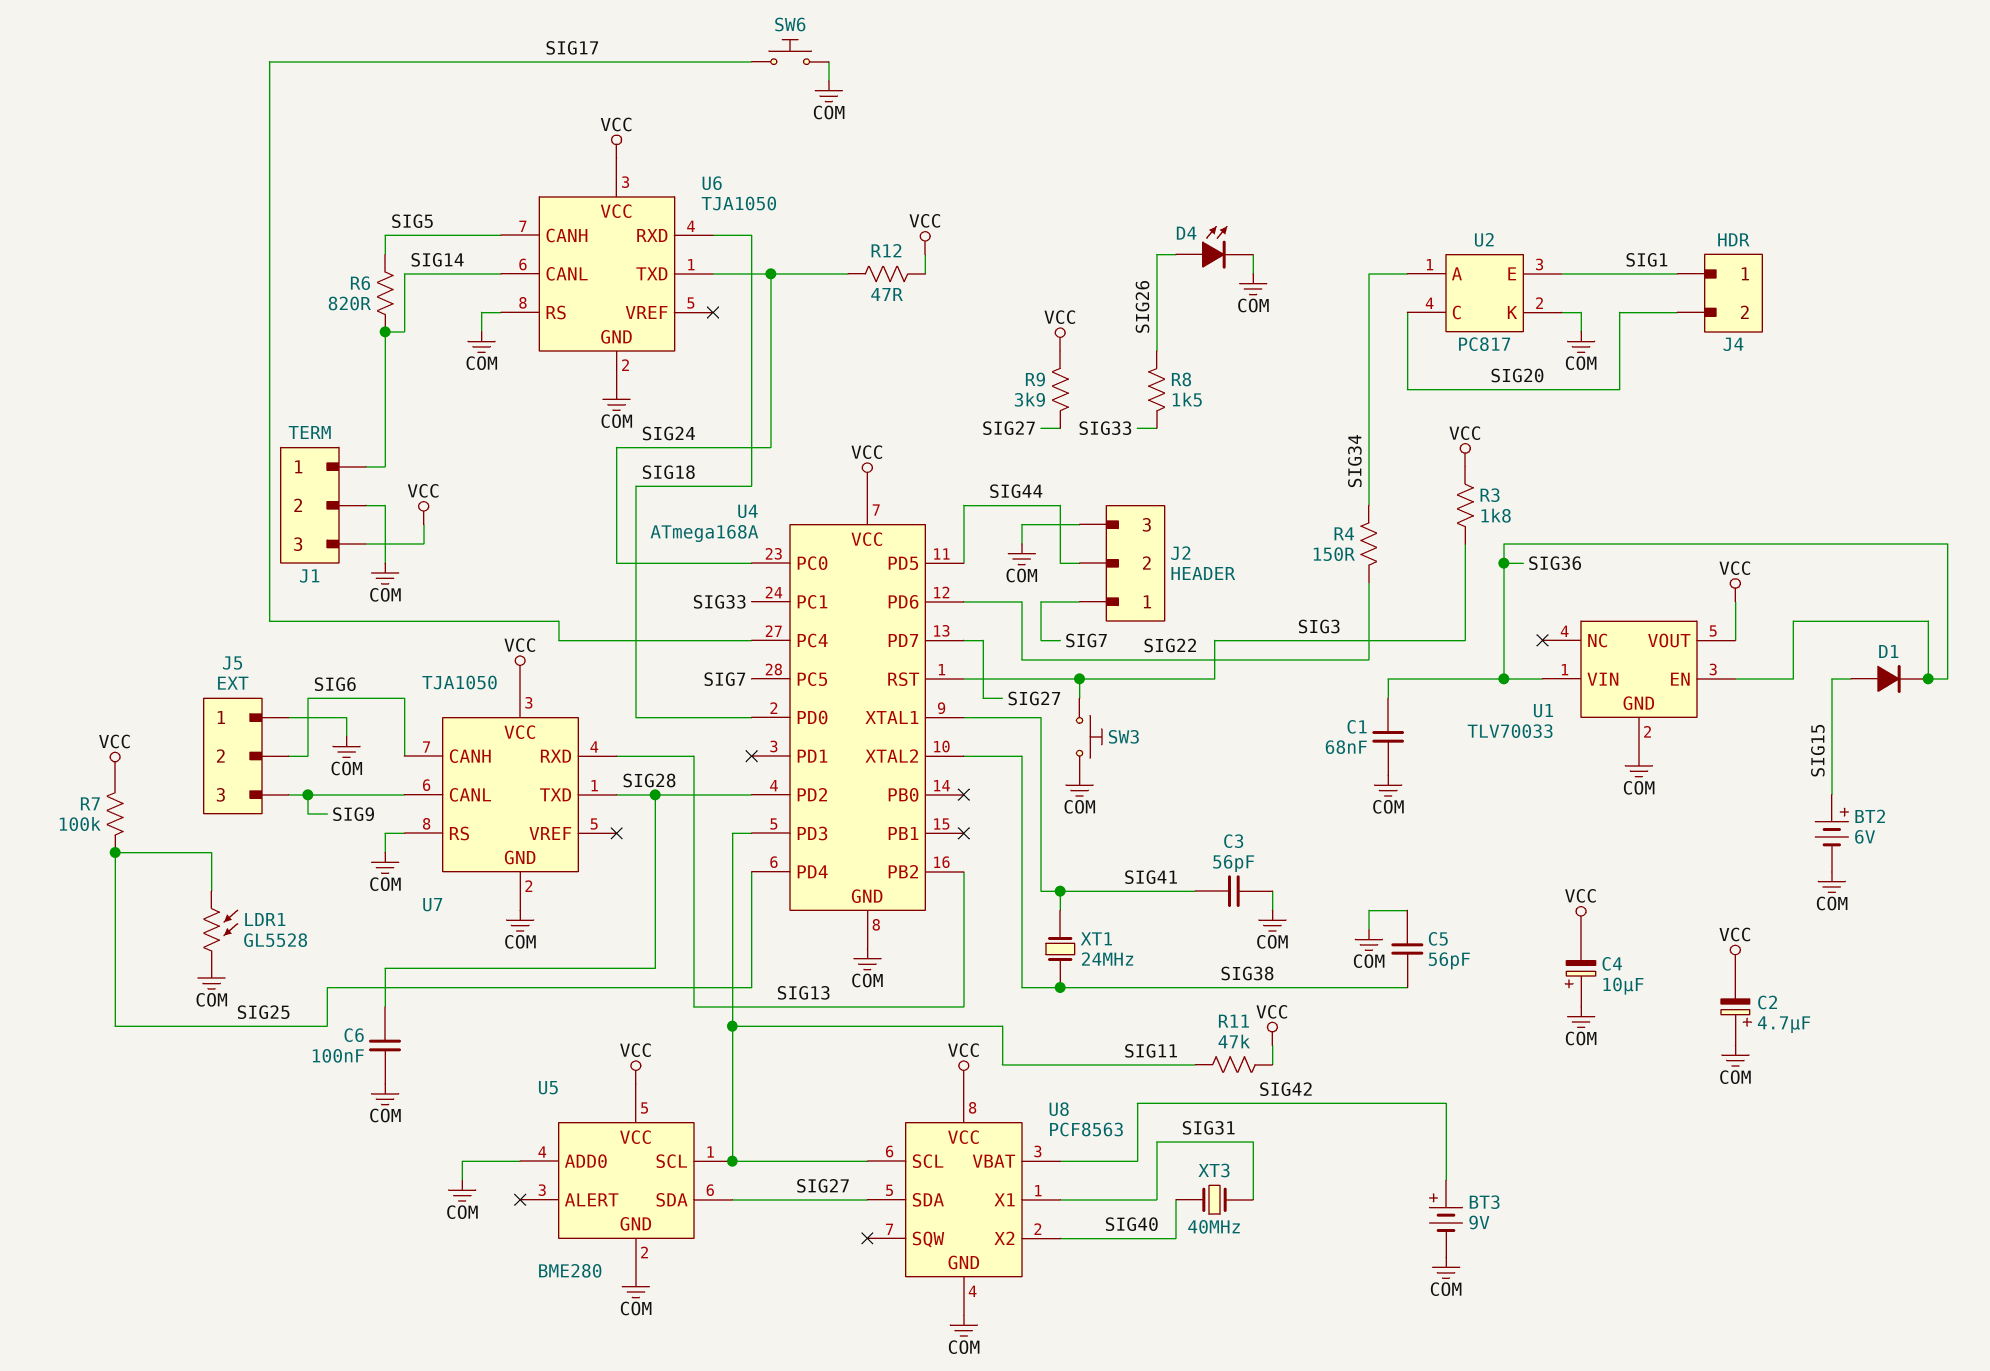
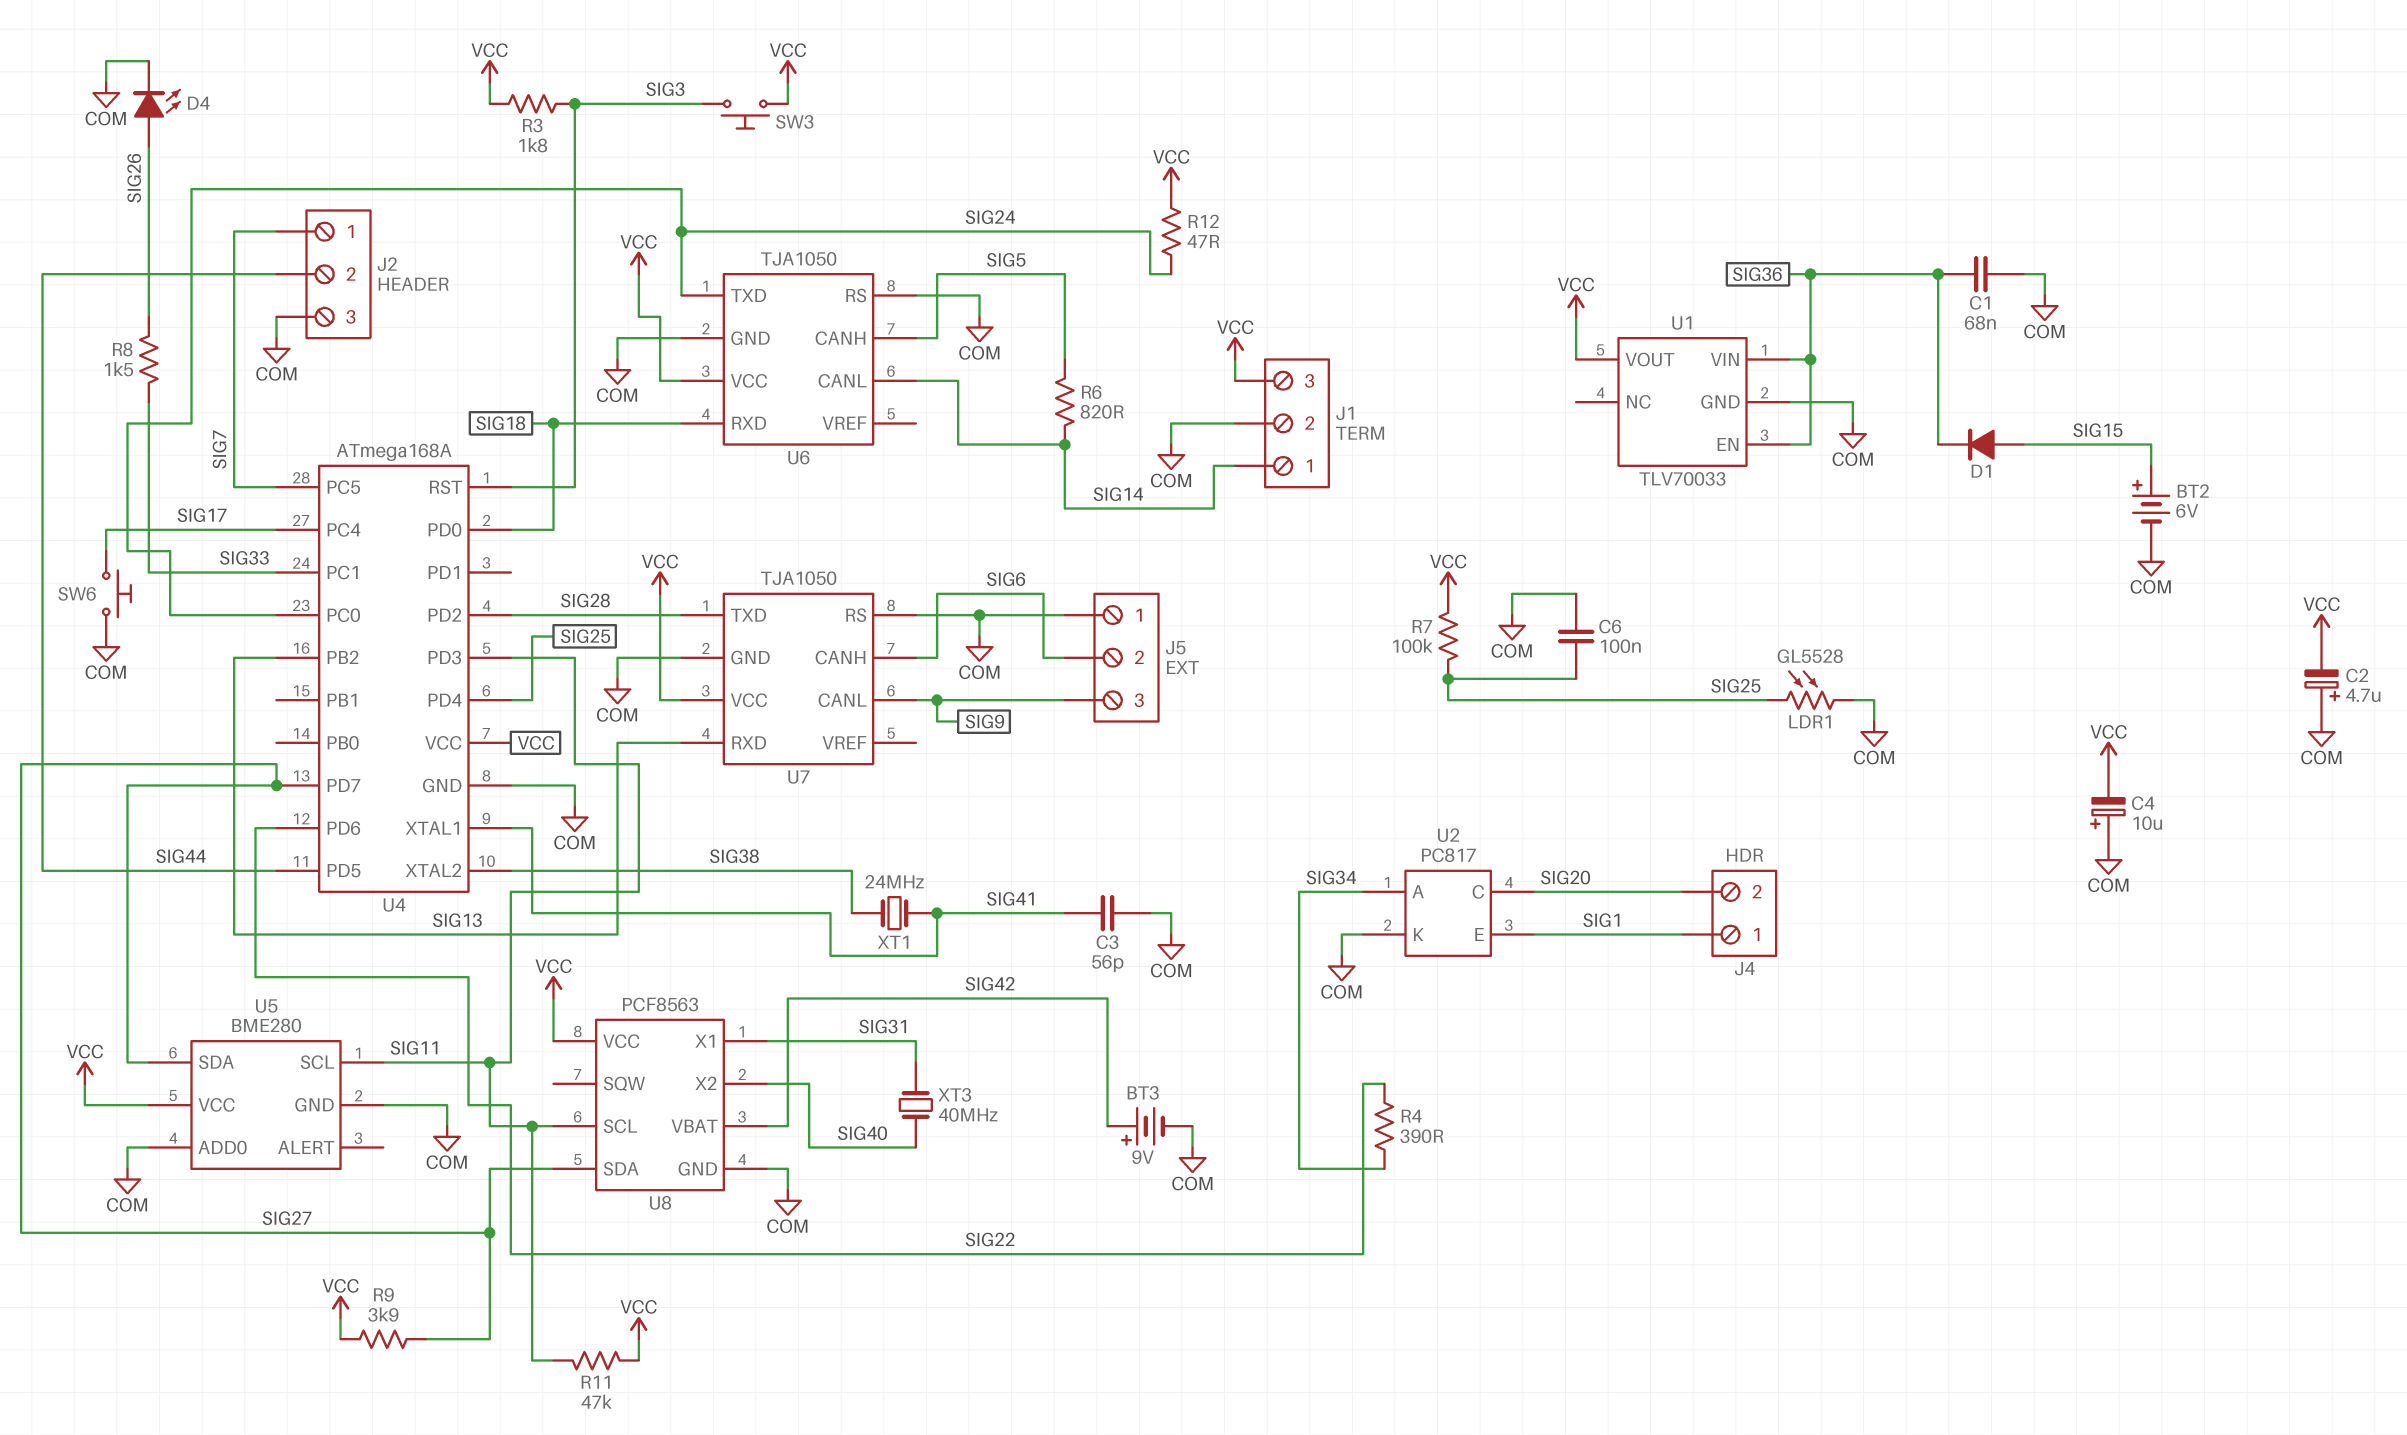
C5: 56pF (COM, SIG38) -> none
C6: 100nF (COM, SIG28) -> 100nF (COM, SIG25)
R4: 150 (SIG22, SIG34) -> 390 (SIG22, SIG34)
SW3: button (COM, SIG3) -> button (SIG3, VCC)

